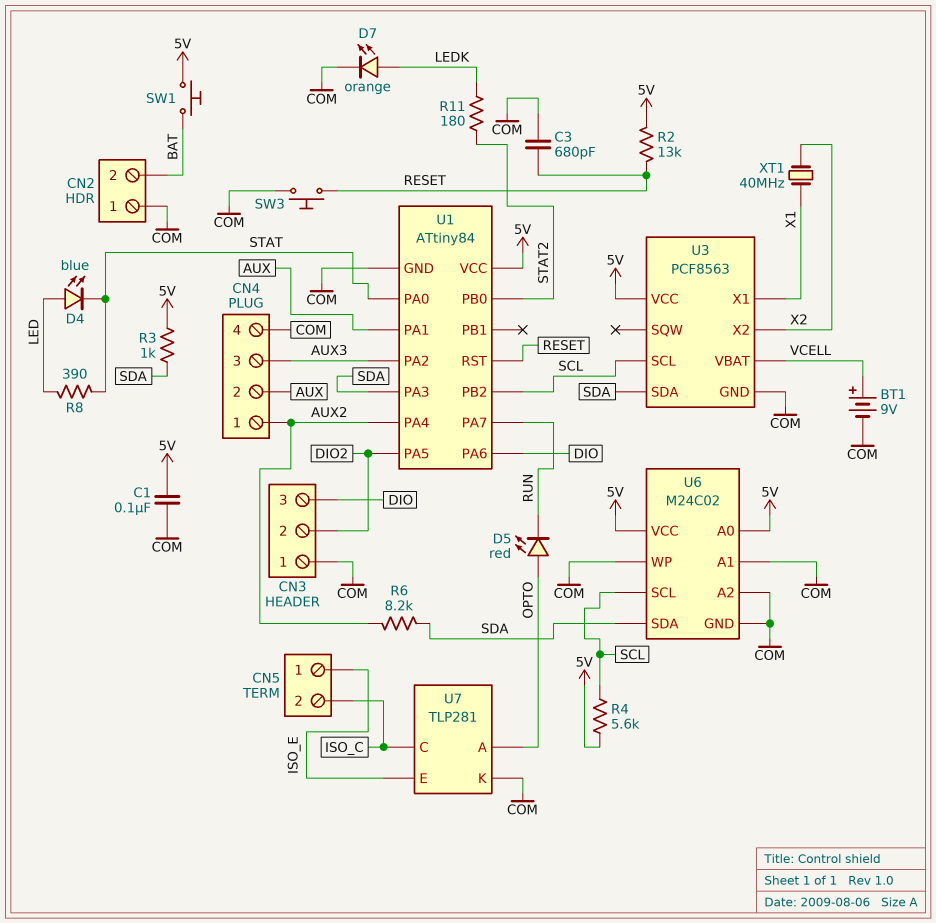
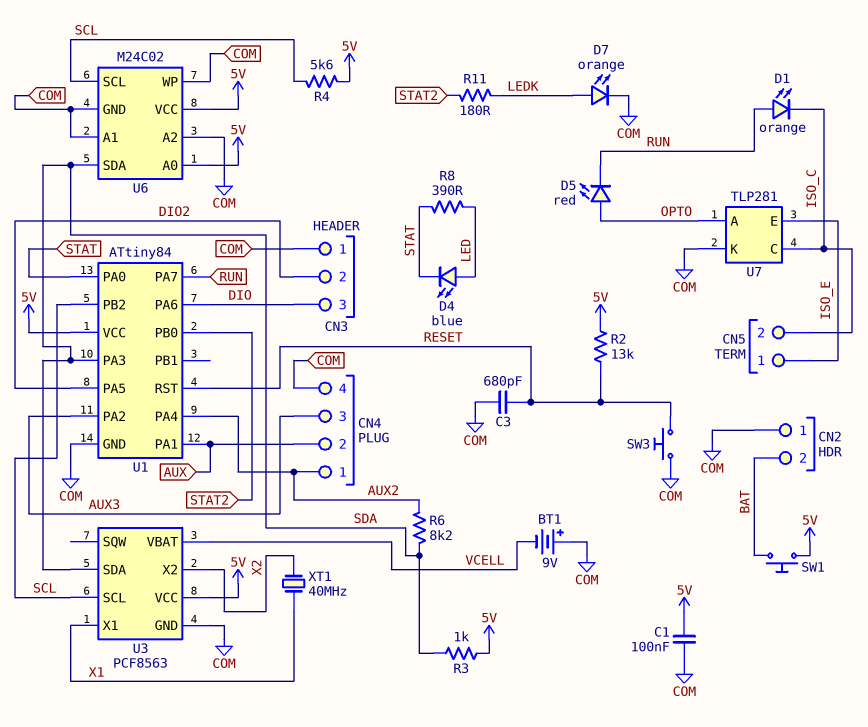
BT1: 9V (plus VCELL, minus COM) -> 9V (plus COM, minus VCELL)
D1: none -> LED orange (A RUN, K ISO_C)

